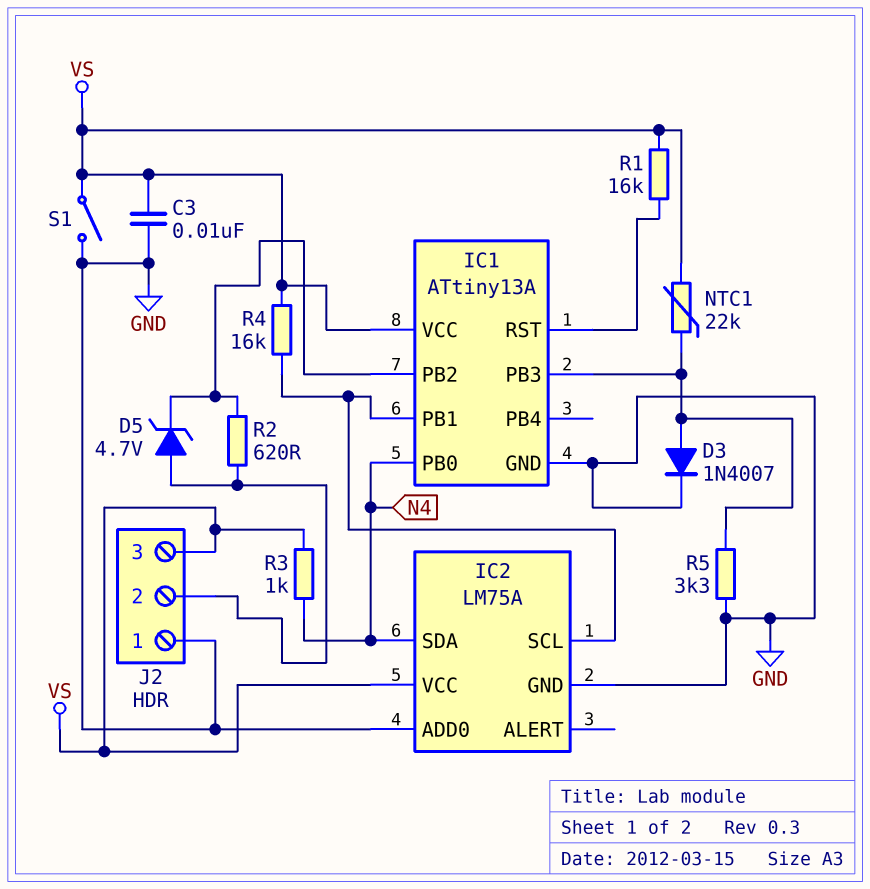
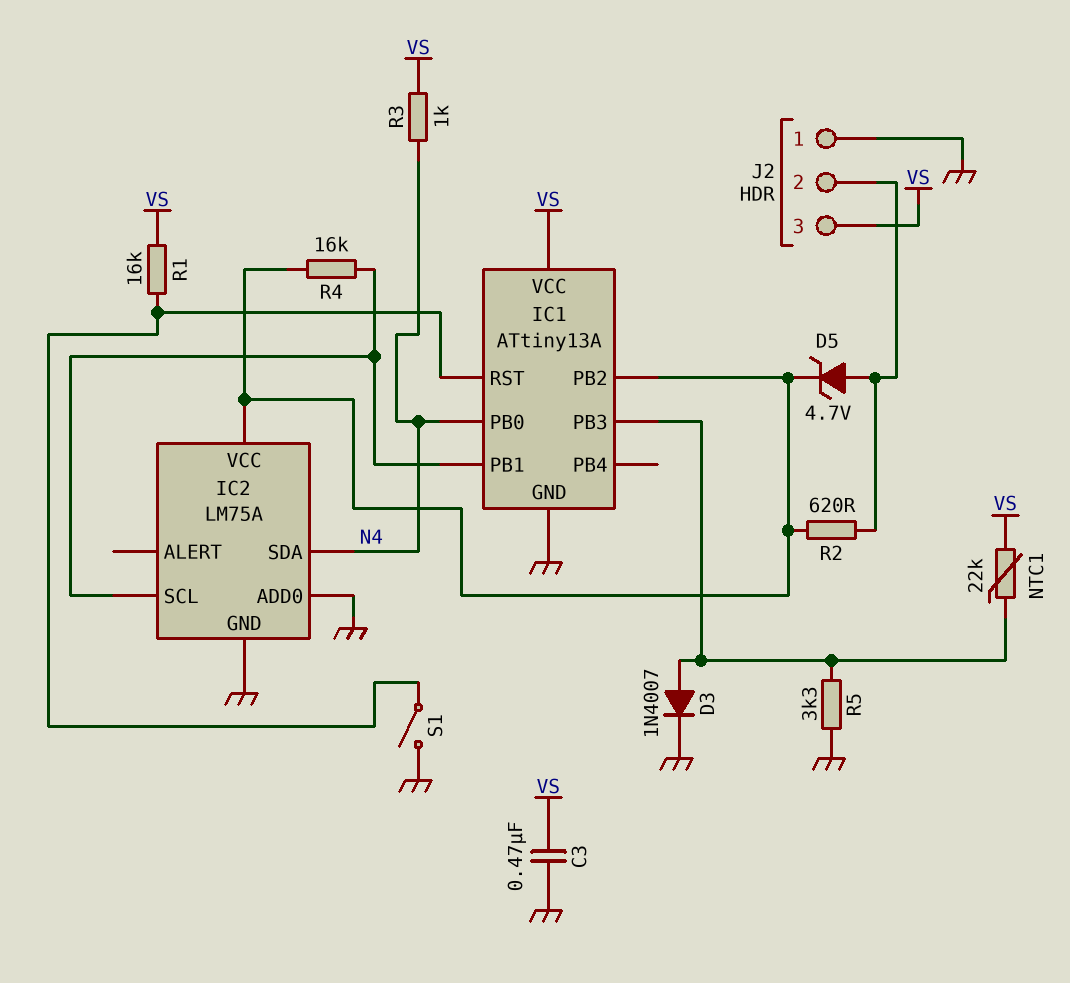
C3: 10nF (GND, VS) -> 470nF (GND, VS)
IC2 pin VCC: VS -> IC1/PB2
R4: 16k (IC1/PB1, VS) -> 16k (IC1/PB1, IC1/PB2)
S1: switch (GND, VS) -> switch (GND, IC1/RST)

